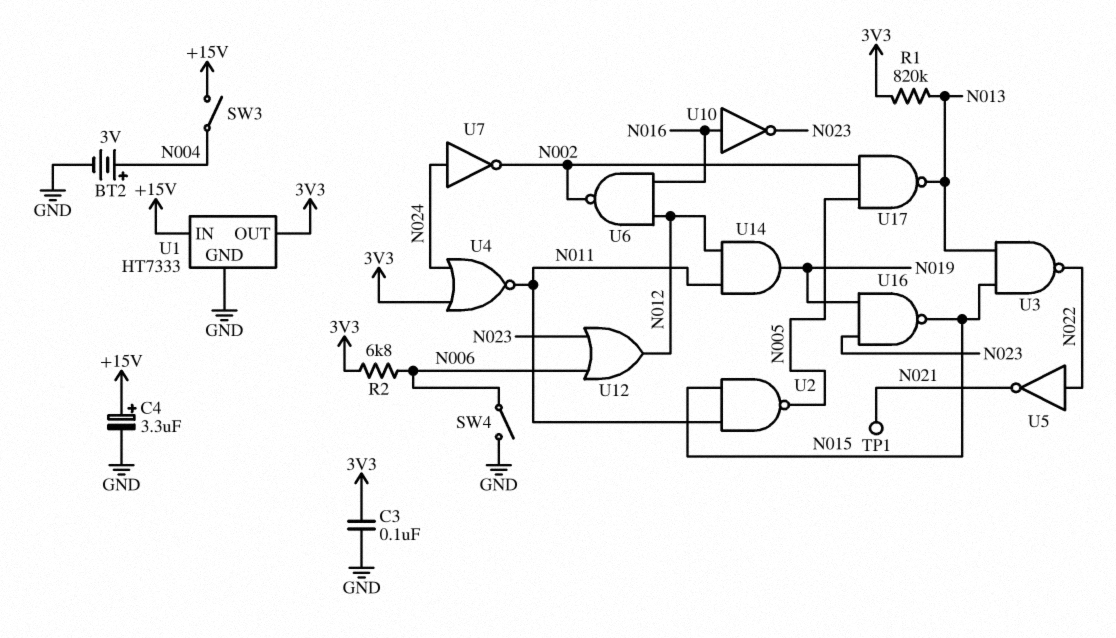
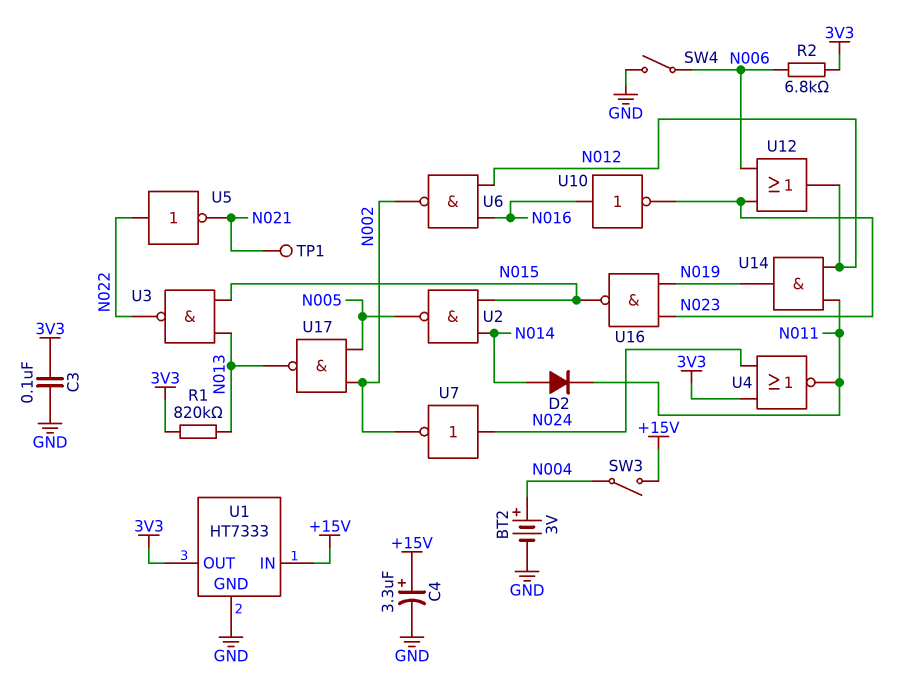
D2: none -> diode (A N014, K N011)
U2: NAND (in N011, in N015, out N005) -> NAND (in N014, in N015, out N005)

